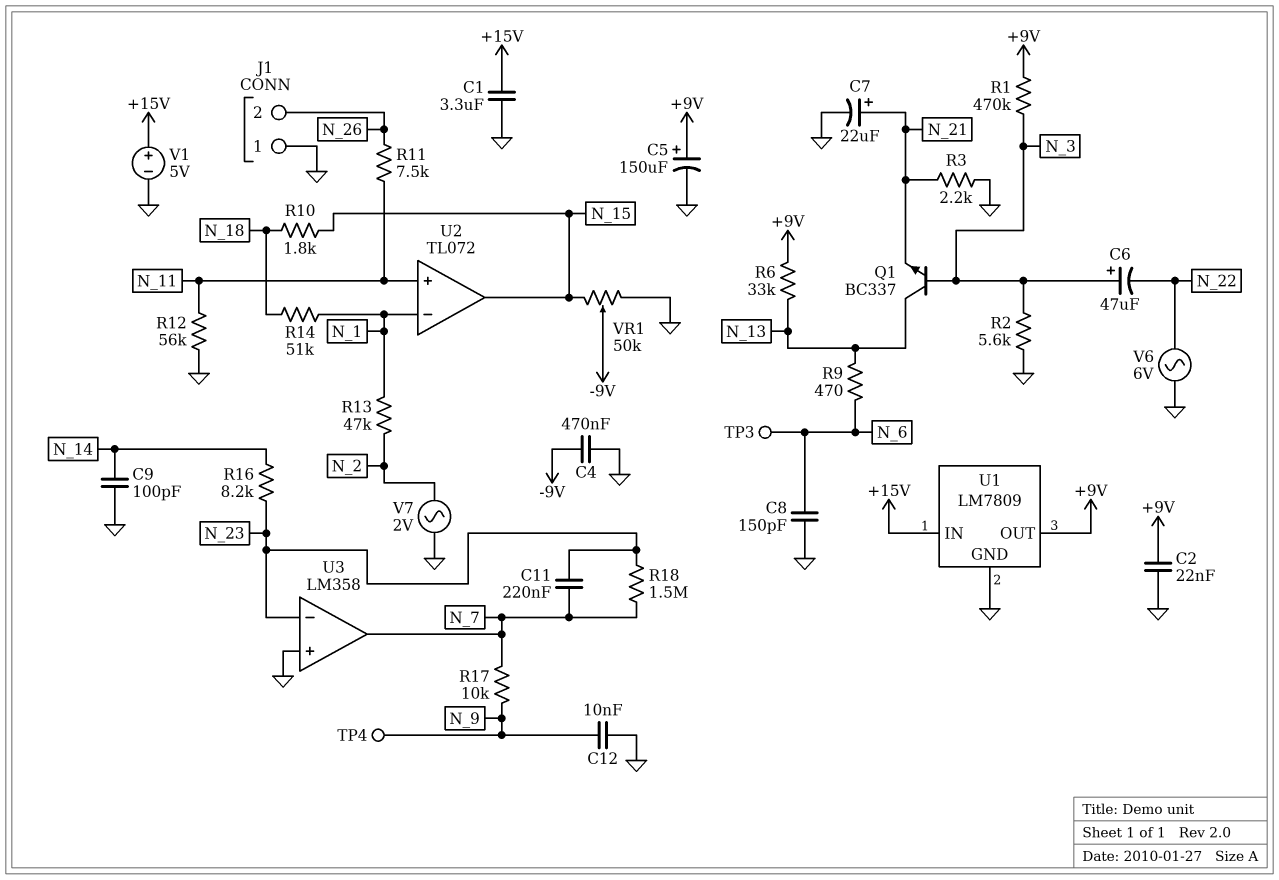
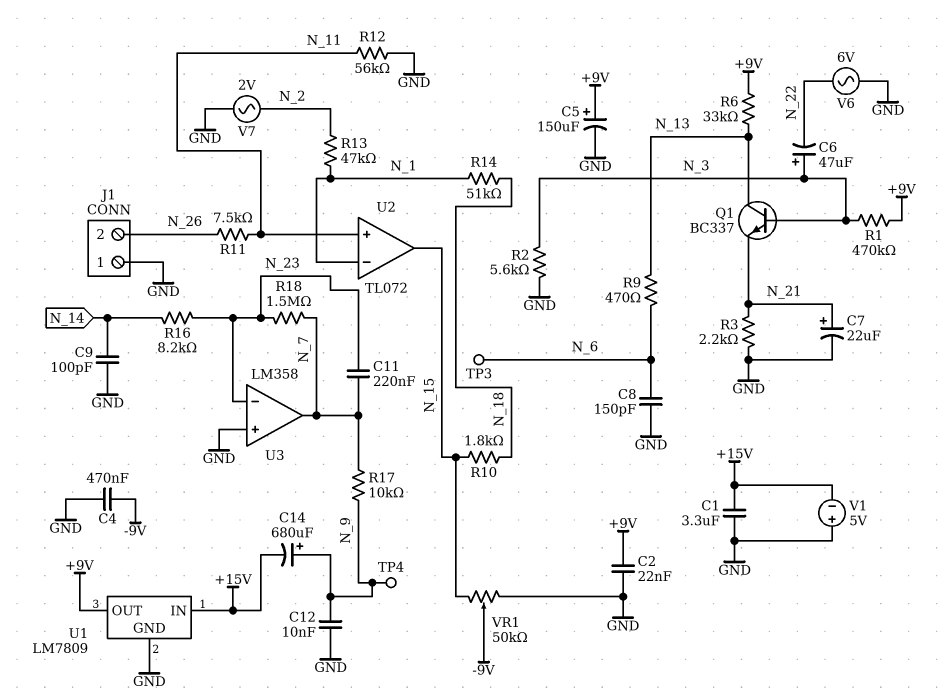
C14: none -> 680uF (plus N_9, minus +15V)
V1: 5V (plus +15V, minus GND) -> 5V (plus GND, minus +15V)

